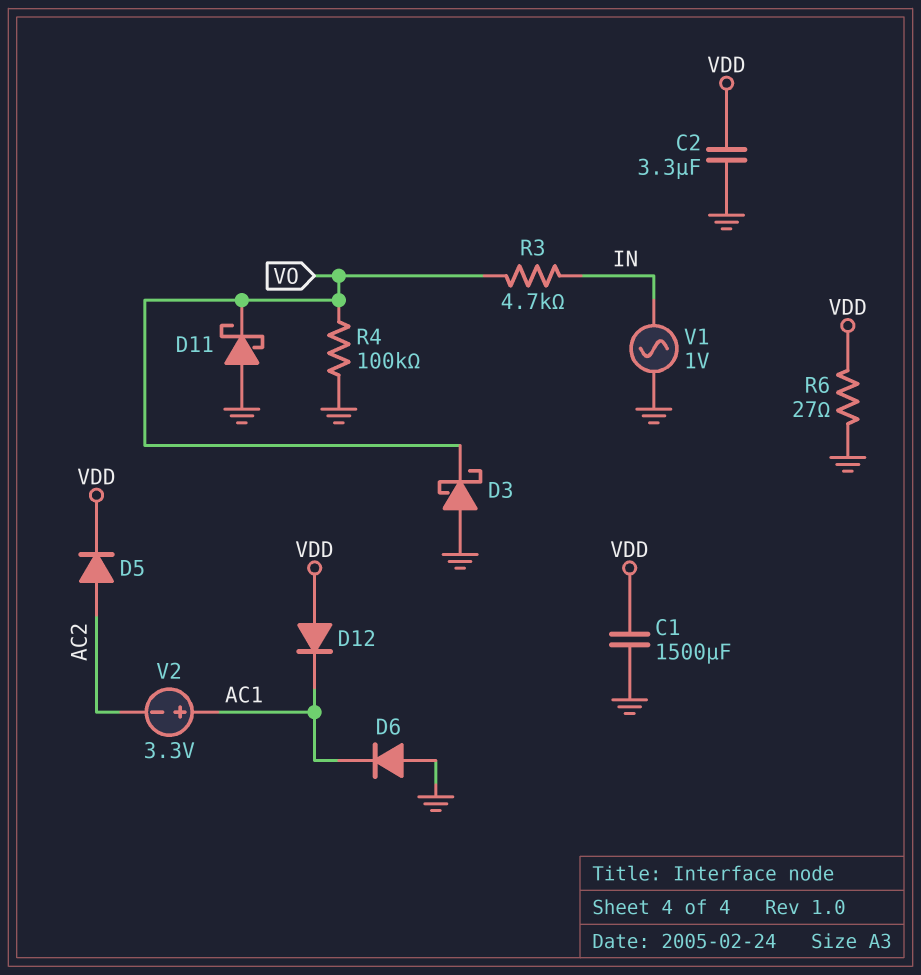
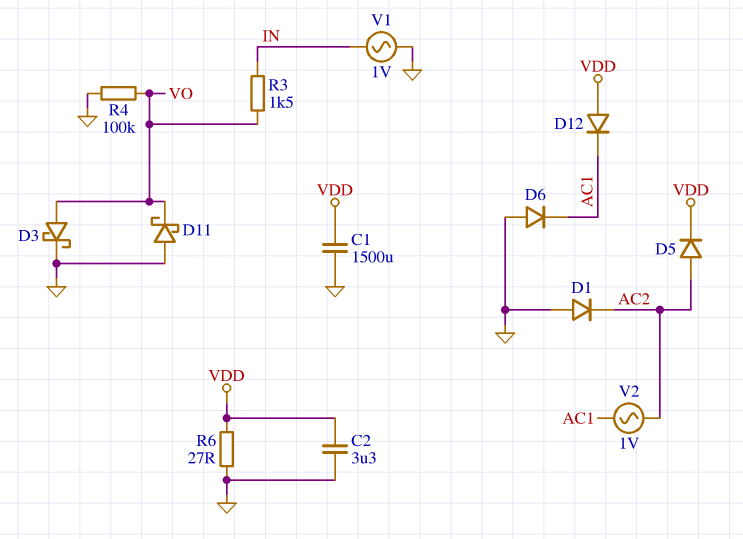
D1: none -> diode (A GND, K AC2)
D3: schottky (A GND, K VO) -> schottky (A VO, K GND)
R3: 4.7k (IN, VO) -> 1.5k (IN, VO)
V2: 3.3V (plus AC1, minus AC2) -> AC 1V (AC1, AC2)

